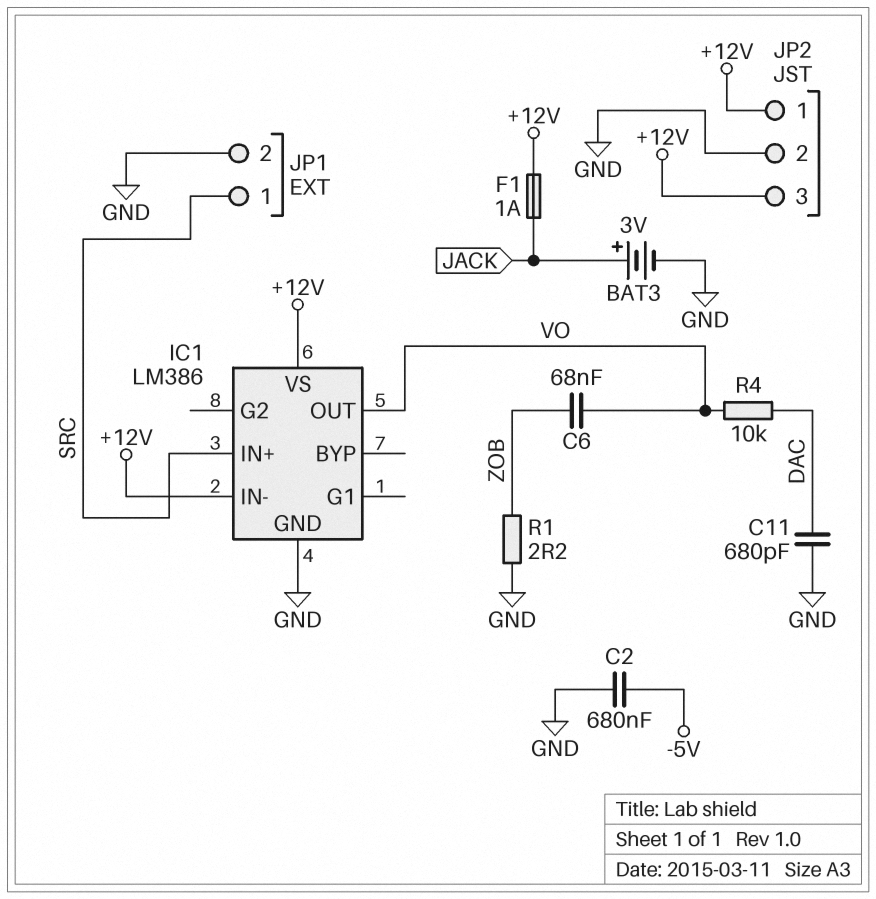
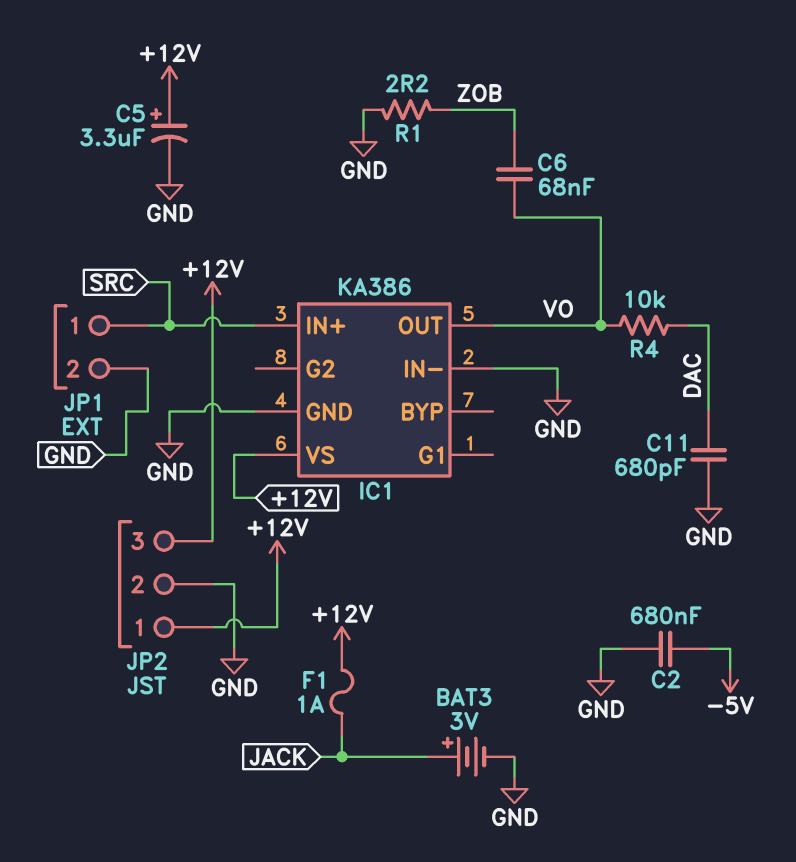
C5: none -> 3.3uF (plus +12V, minus GND)
IC1: LM386 -> KA386
IC1 pin IN-: +12V -> GND

